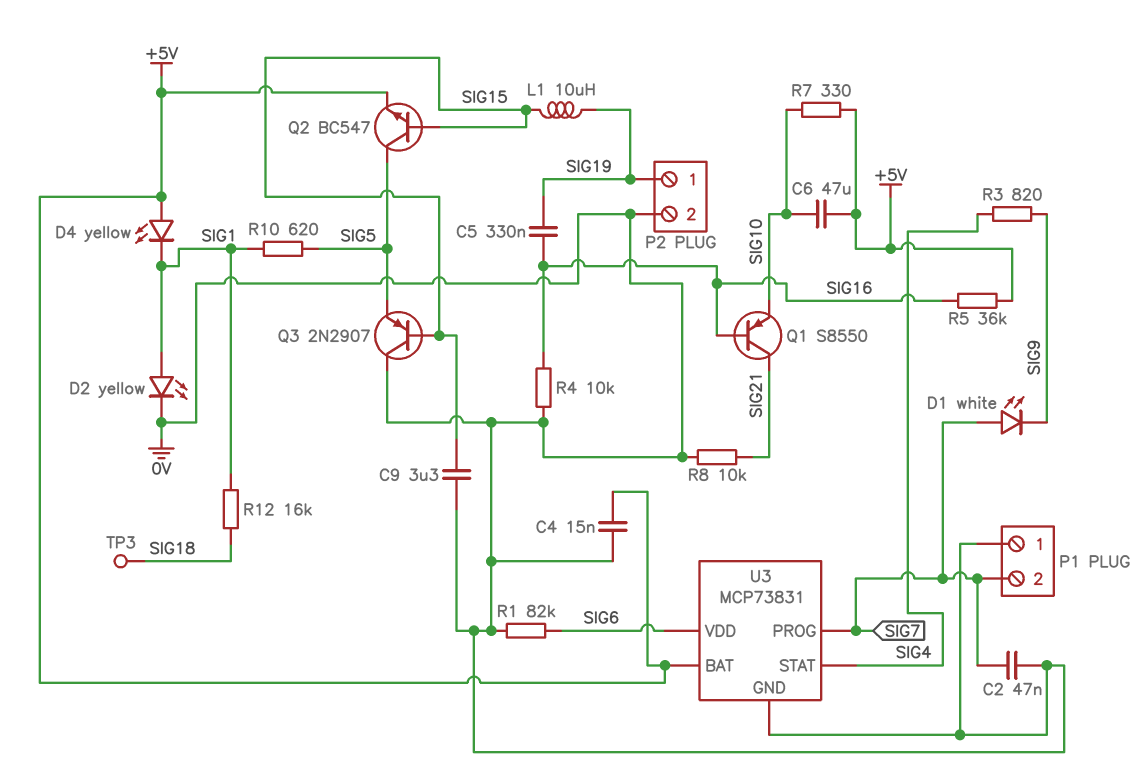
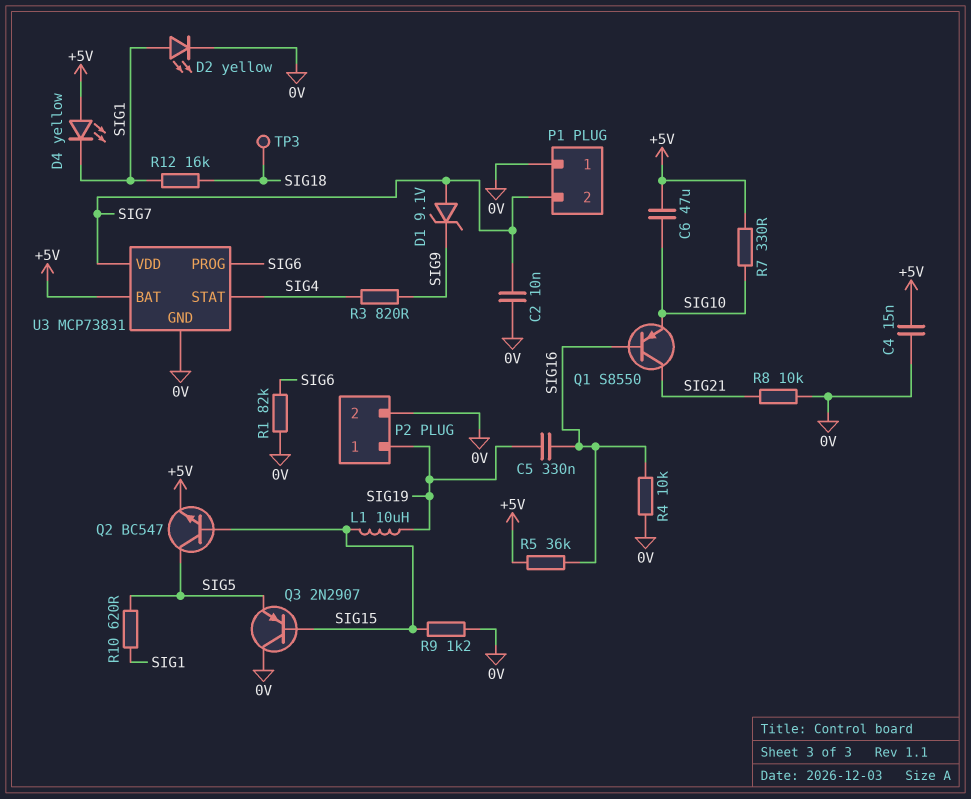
C2: 47nF (0V, SIG7) -> 10nF (0V, SIG7)
C9: 3.3uF (0V, SIG15) -> none
D1: LED white (A SIG7, K SIG9) -> zener 9.1V (A SIG7, K SIG9)
R9: none -> 1.2k (0V, SIG15)
U3 pin PROG: SIG7 -> SIG6
U3 pin VDD: SIG6 -> SIG7

